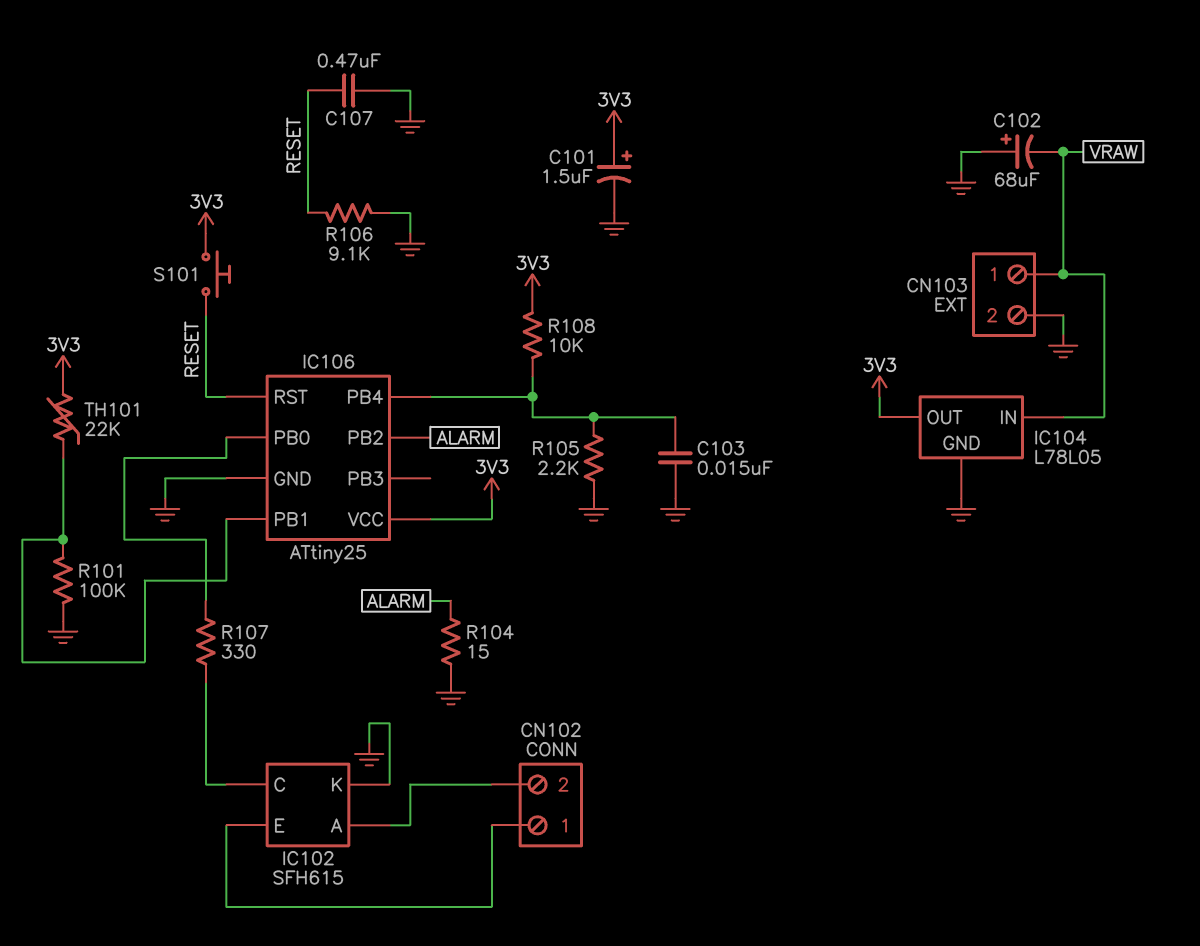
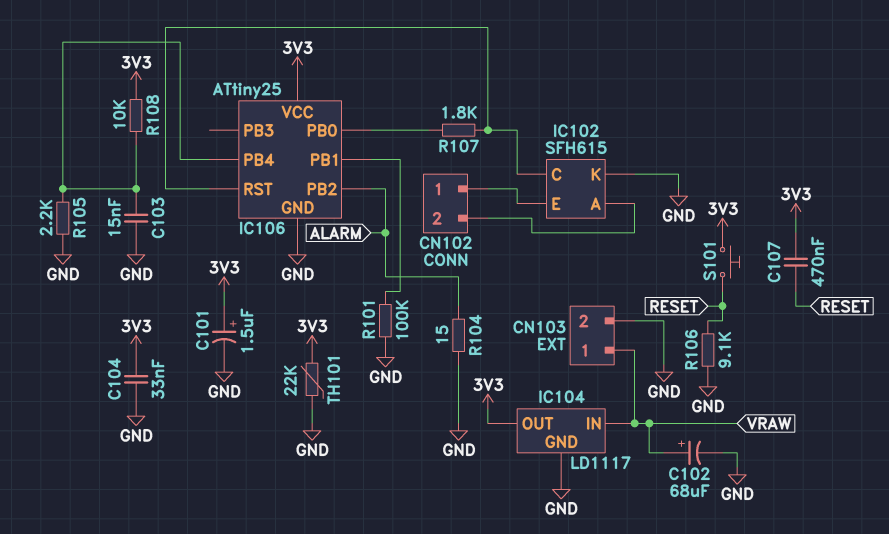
C102: 68uF (plus GND, minus VRAW) -> 68uF (plus VRAW, minus GND)
C104: none -> 33nF (3V3, GND)
C107: 470nF (GND, RESET) -> 470nF (3V3, RESET)
IC104: L78L05 -> LD1117
IC106 pin RST: RESET -> IC102/C
R107: 330 (IC102/C, IC106/PB0) -> 1.8k (IC102/C, IC106/PB0)
TH101: 22k (3V3, IC106/PB1) -> 22k (3V3, GND)

